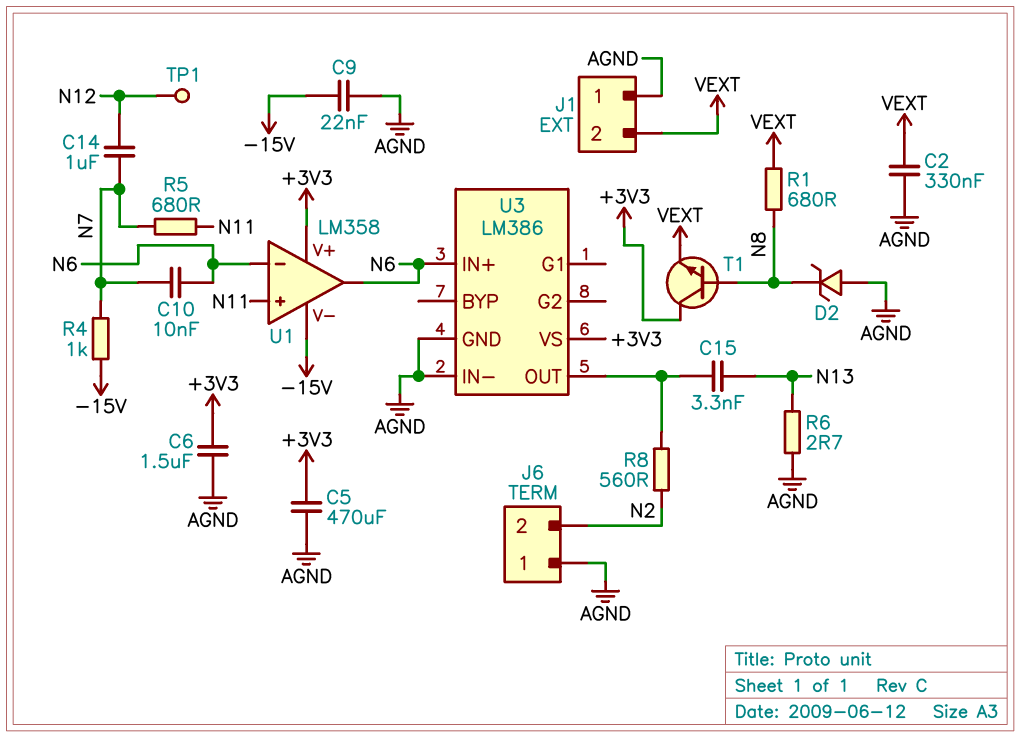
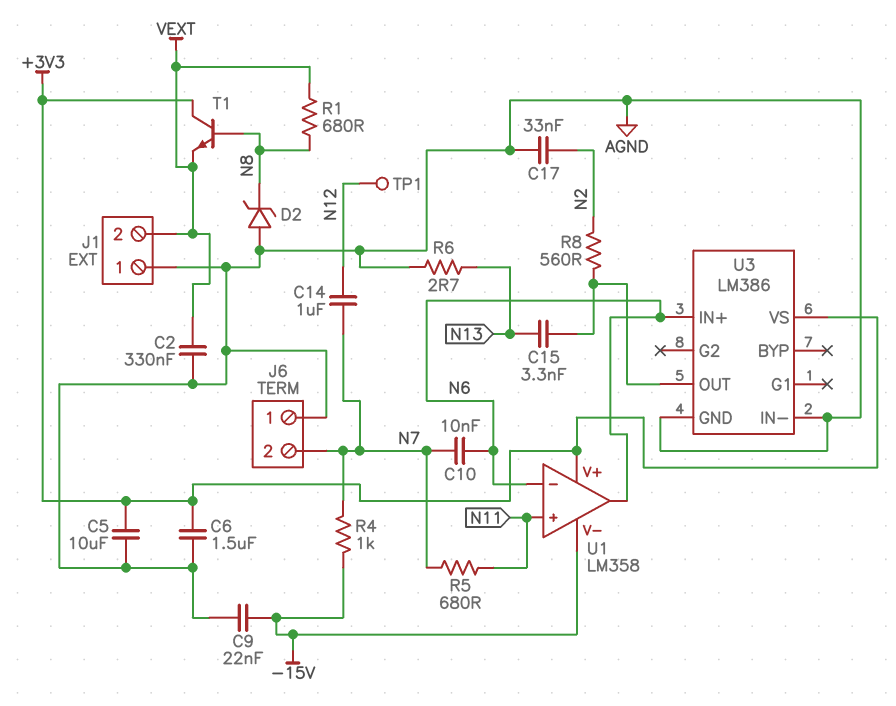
C5: 470uF (+3V3, AGND) -> 10uF (+3V3, AGND)
C17: none -> 33nF (AGND, N2)
J6 pin 2: N2 -> N7

